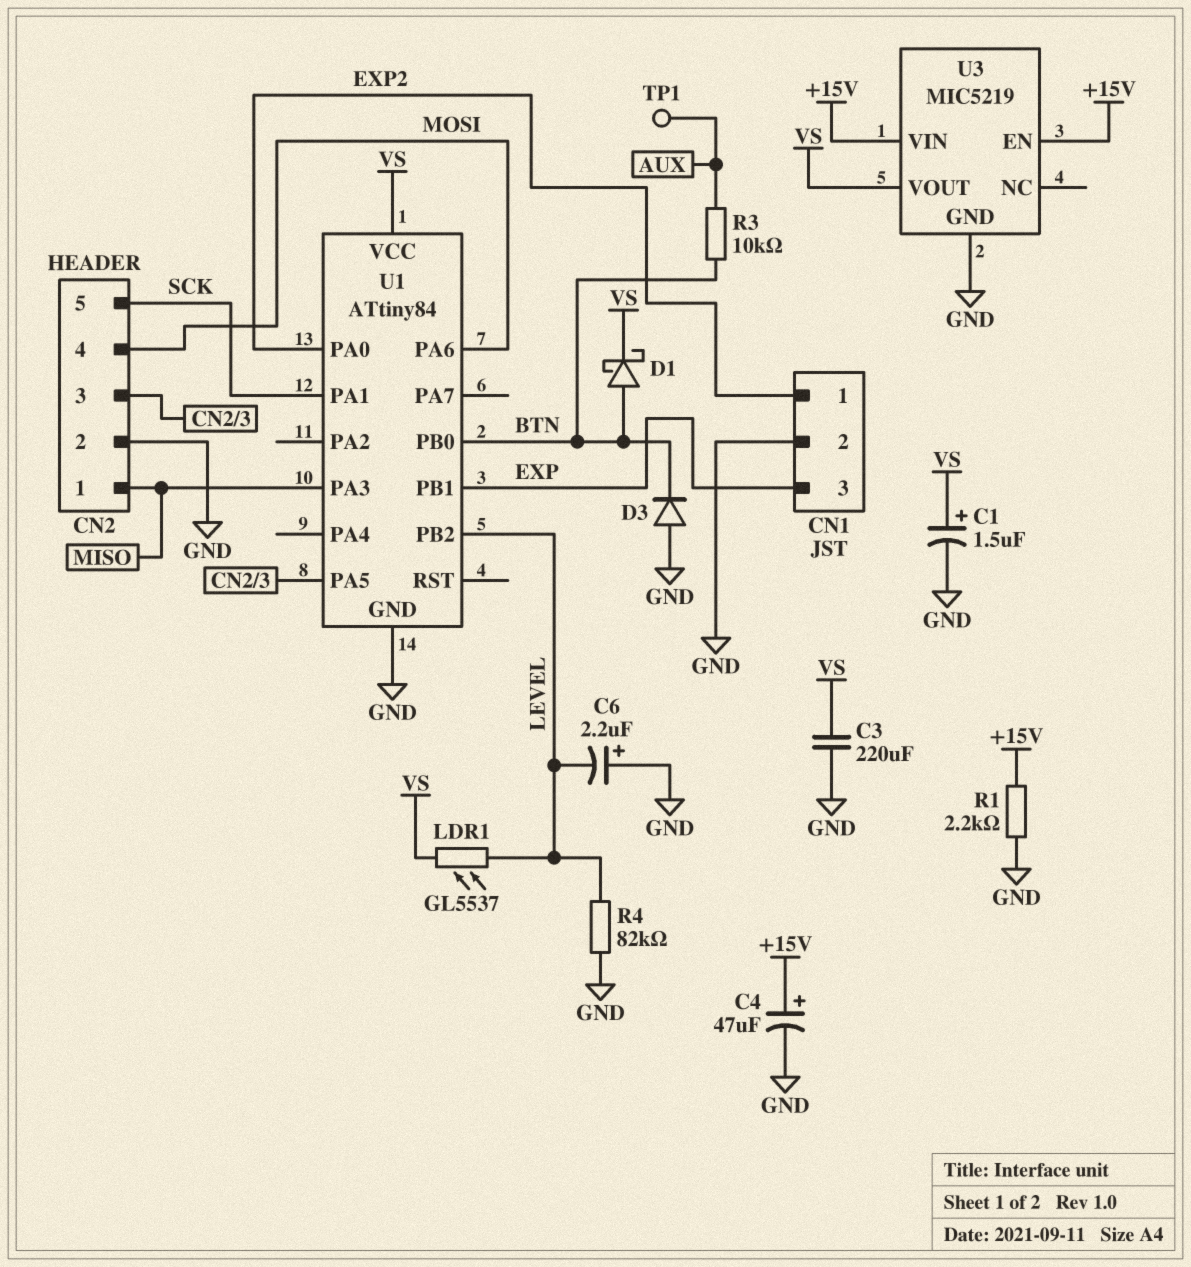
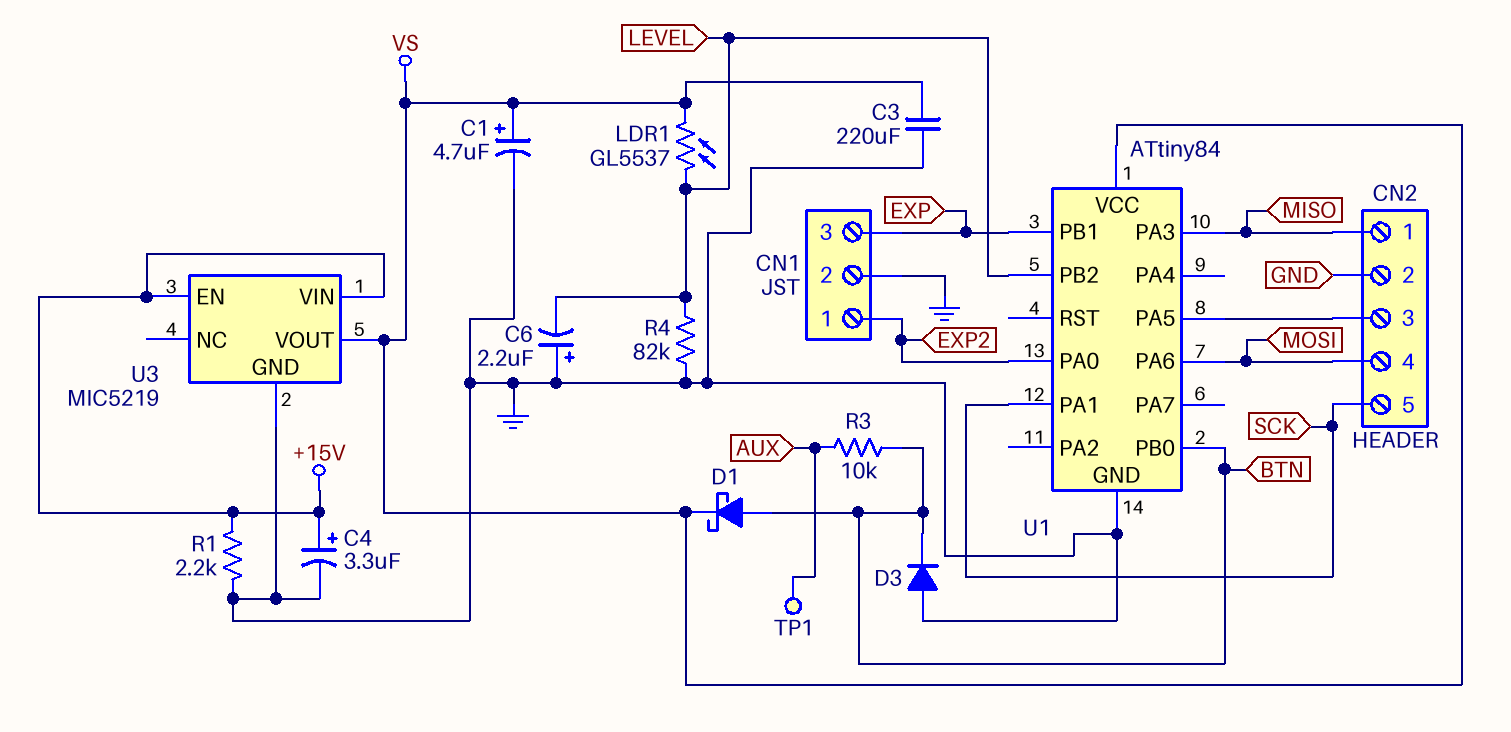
C1: 1.5uF (plus VS, minus GND) -> 4.7uF (plus VS, minus GND)
C4: 47uF (plus +15V, minus GND) -> 3.3uF (plus +15V, minus GND)

